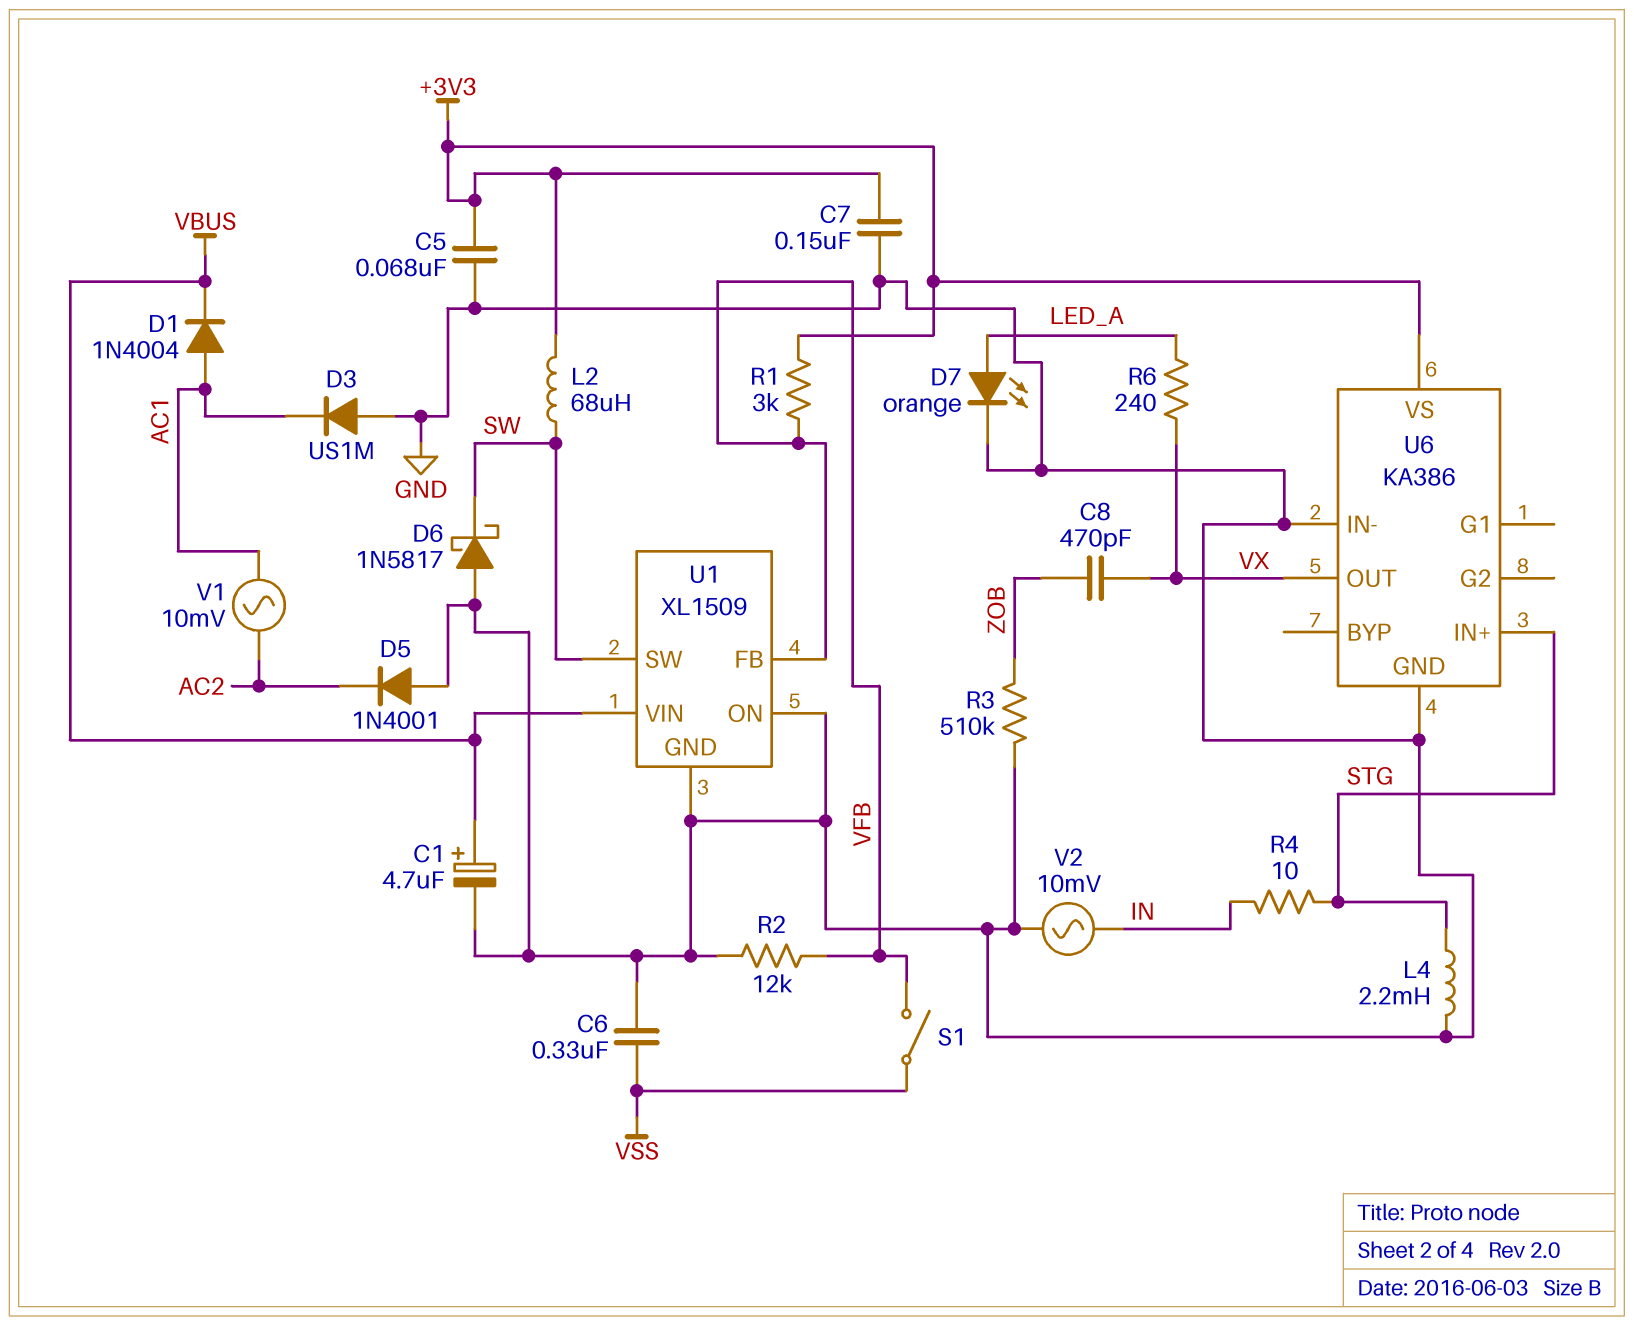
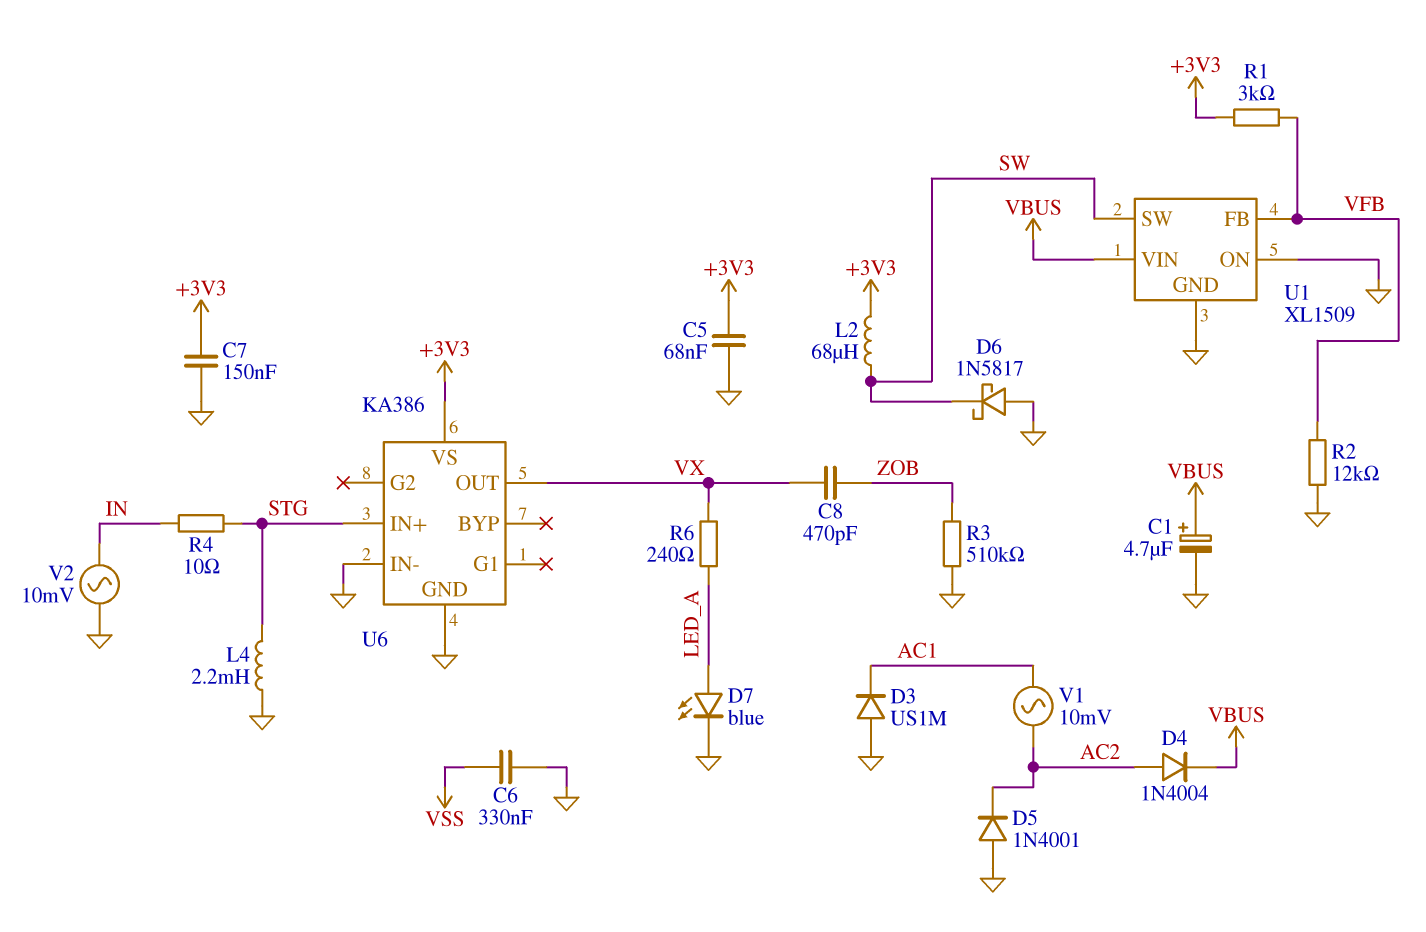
D1: diode 1N4004 (A AC1, K VBUS) -> none
D4: none -> diode 1N4004 (A AC2, K VBUS)
D7: LED orange (A LED_A, K GND) -> LED blue (A LED_A, K GND)
S1: switch (VFB, VSS) -> none

